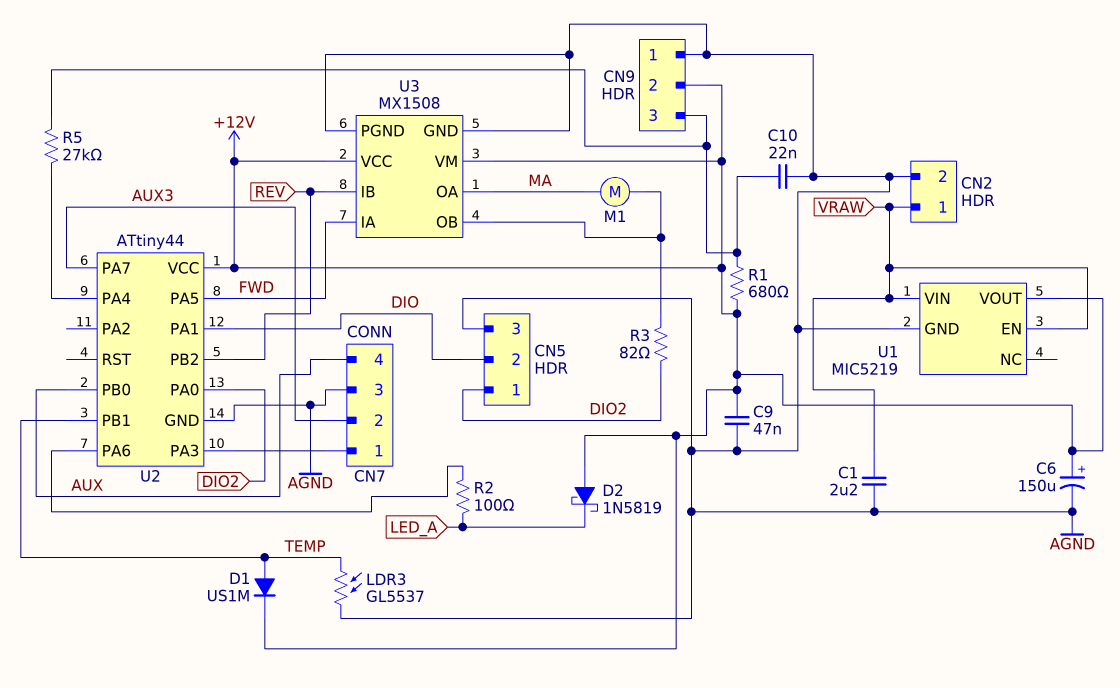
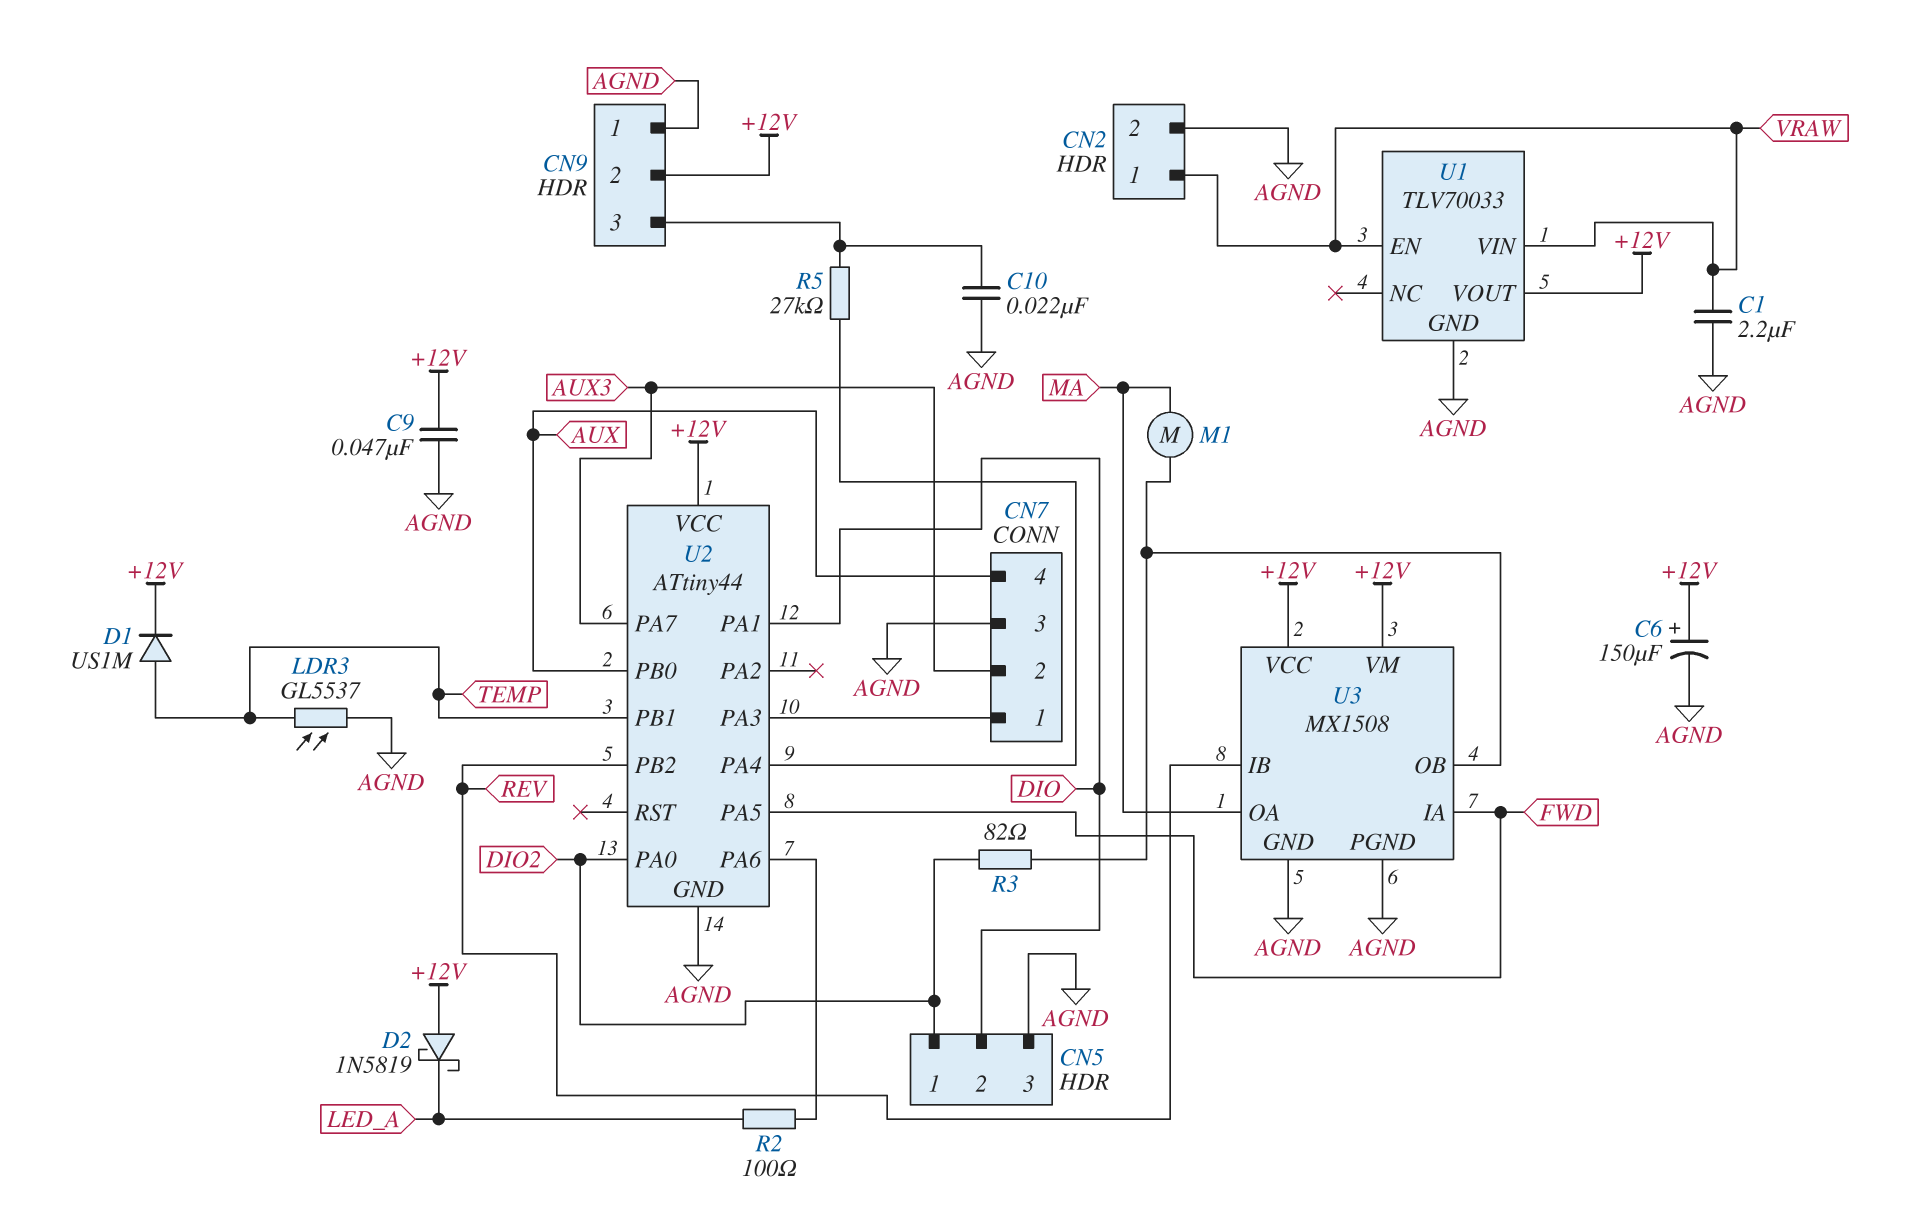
R1: 680 (+12V, CN9/3) -> none
U1: MIC5219 -> TLV70033

